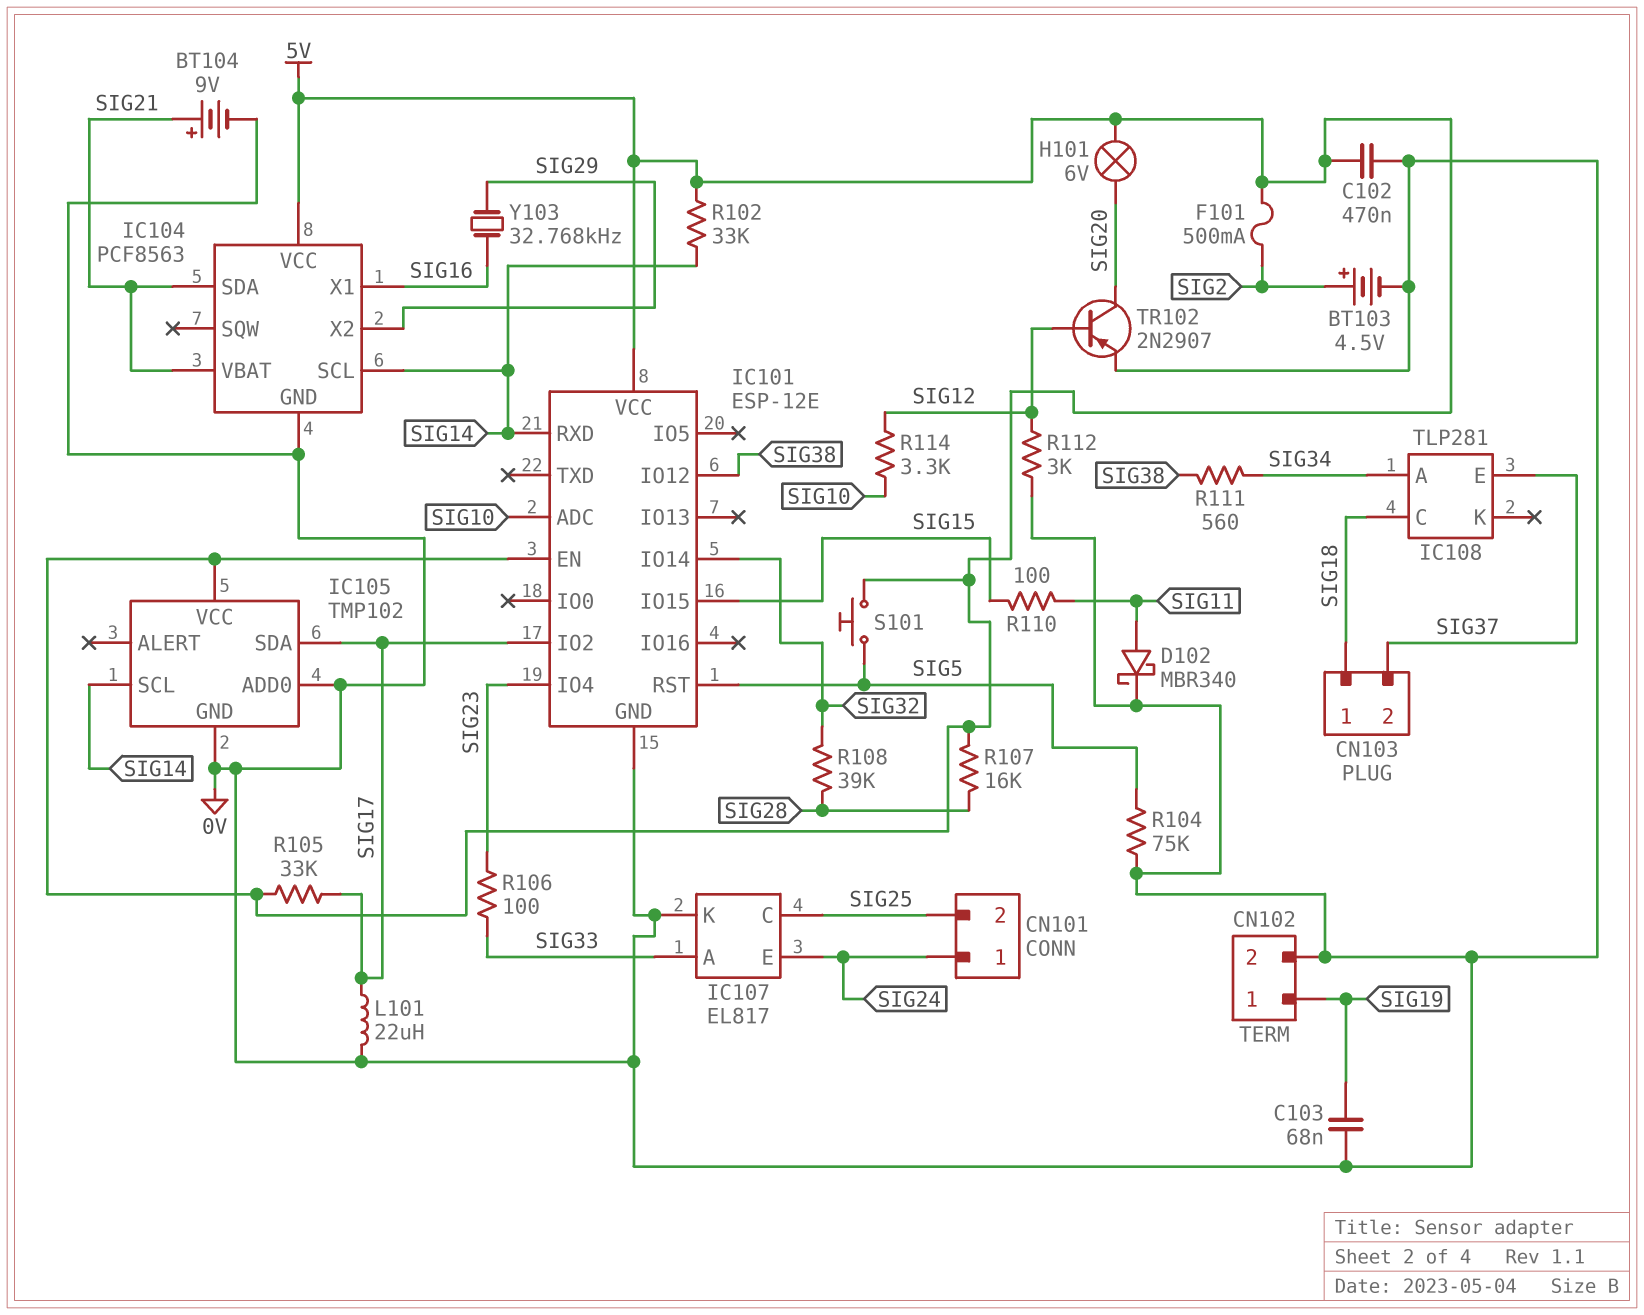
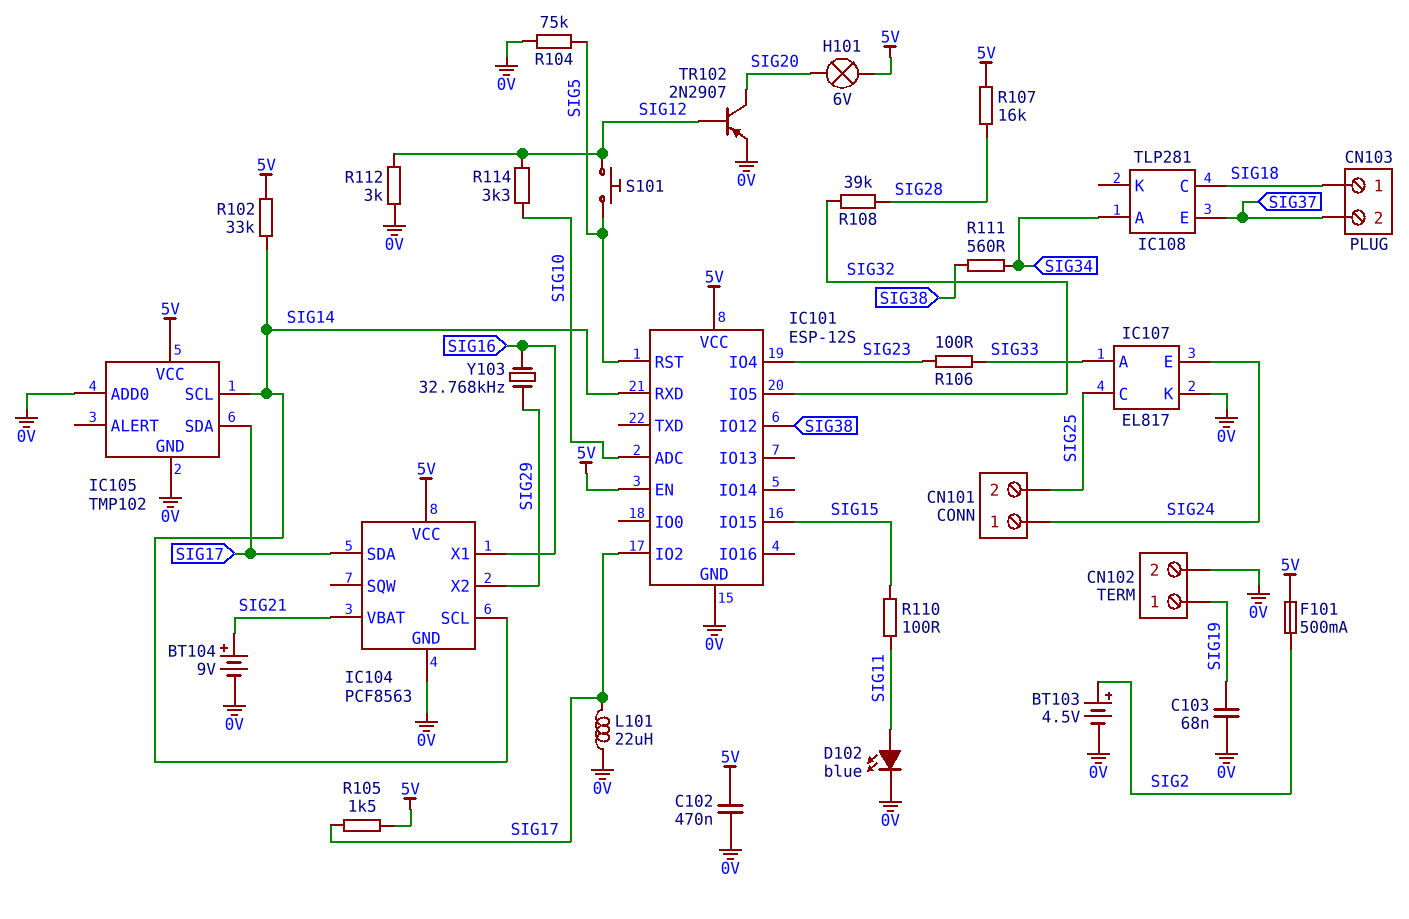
D102: schottky MBR340 (A SIG11, K 0V) -> LED blue (A SIG11, K 0V)
IC101: ESP-12E -> ESP-12S
IC101 pin IO5: none -> SIG32
IC101 pin IO14: SIG32 -> none
IC104 pin SDA: SIG21 -> SIG17
R105: 33k (5V, SIG17) -> 1.5k (5V, SIG17)
S101: button (5V, SIG5) -> button (SIG5, SIG12)

